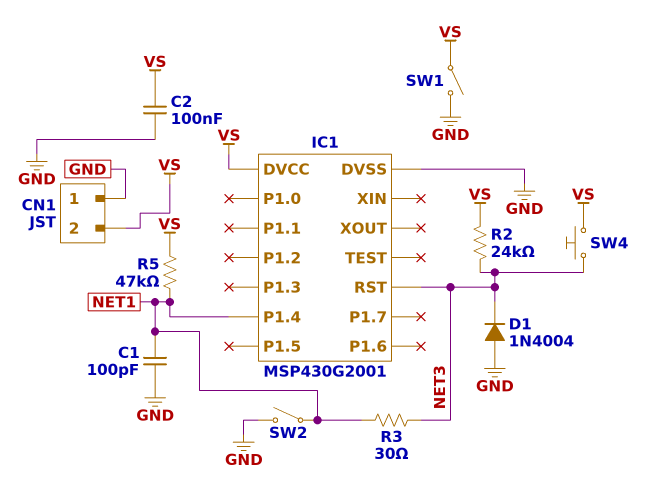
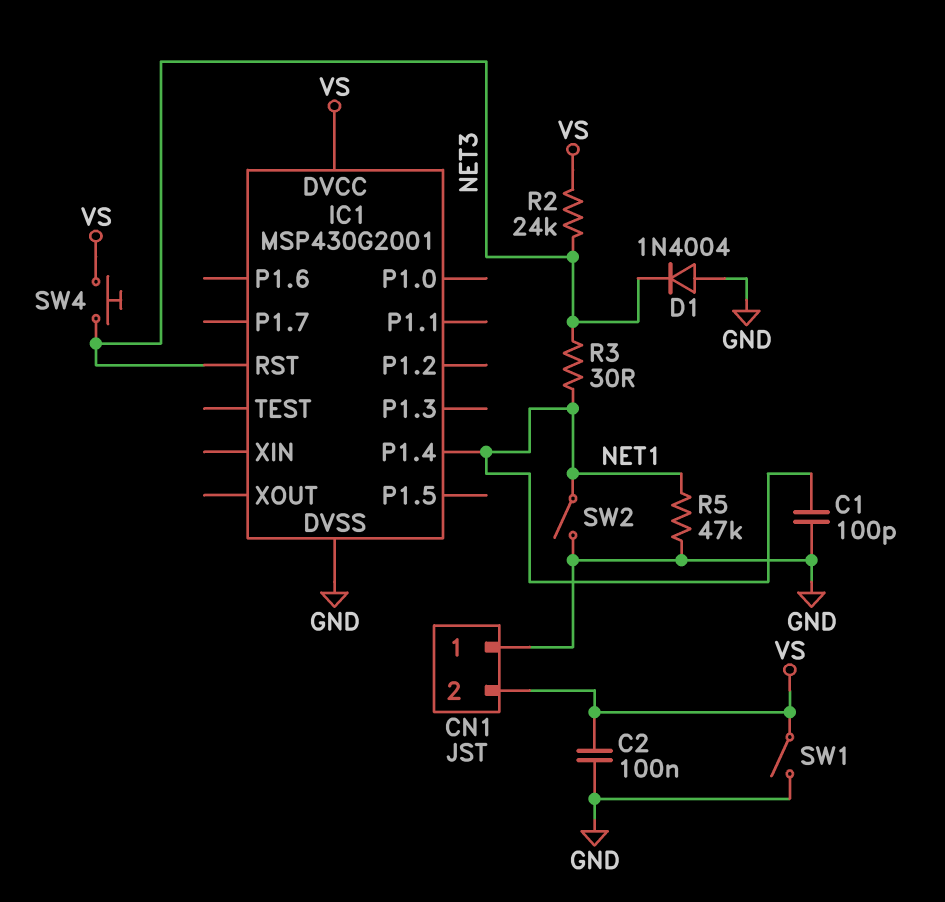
R5: 47k (NET1, VS) -> 47k (GND, NET1)

